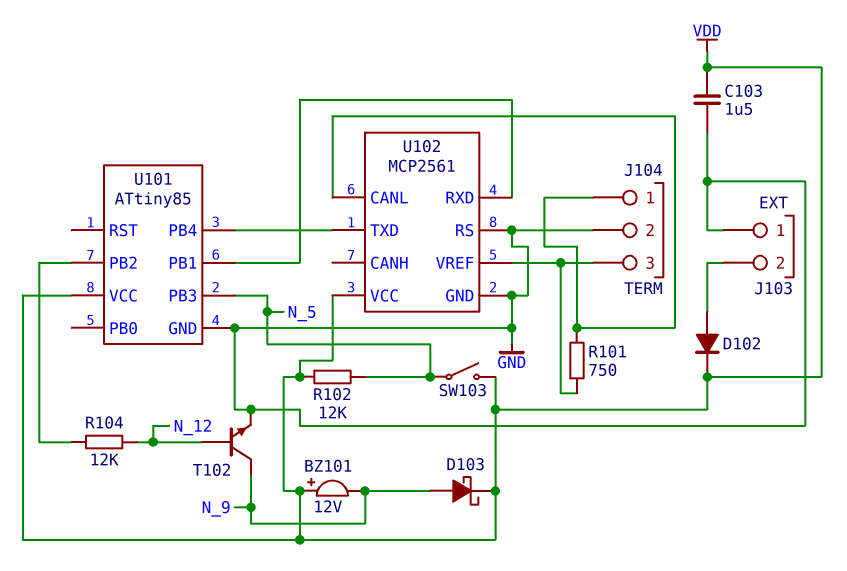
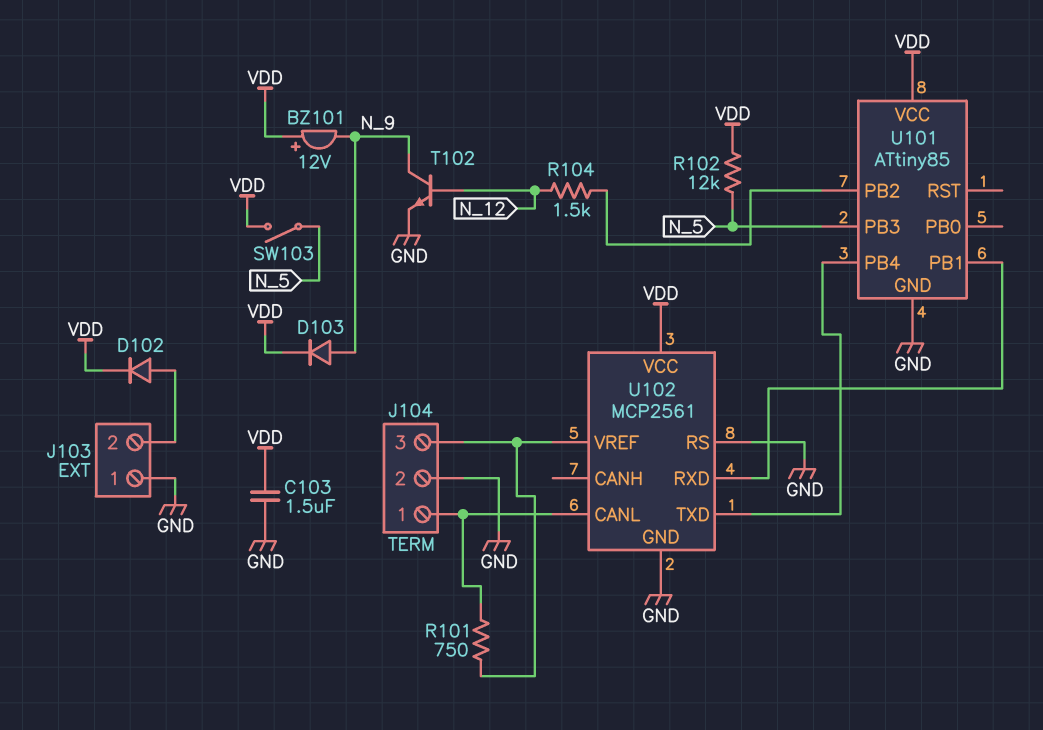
D103: schottky (A N_9, K VDD) -> diode (A N_9, K VDD)
R104: 12k (N_12, U101/PB2) -> 1.5k (N_12, U101/PB2)

